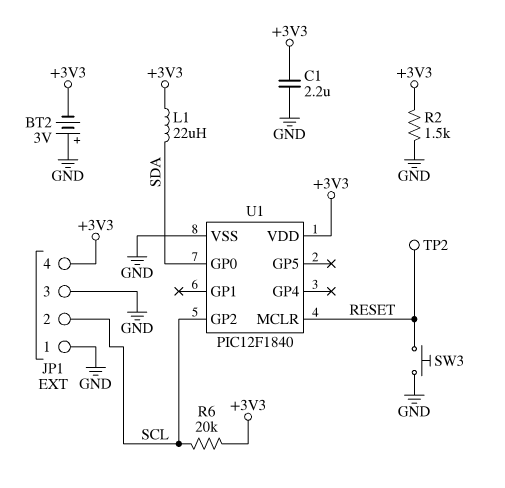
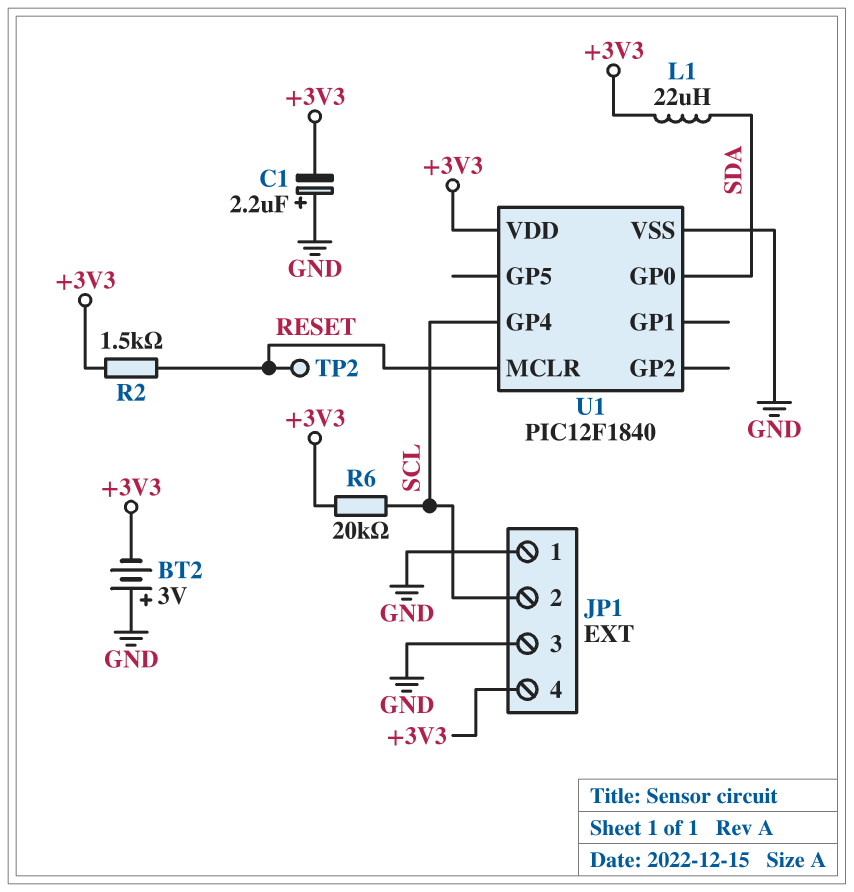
C1: 2.2uF (+3V3, GND) -> 2.2uF (plus GND, minus +3V3)
R2: 1.5k (+3V3, GND) -> 1.5k (+3V3, RESET)
SW3: button (GND, RESET) -> none
U1 pin GP2: SCL -> none
U1 pin GP4: none -> SCL

